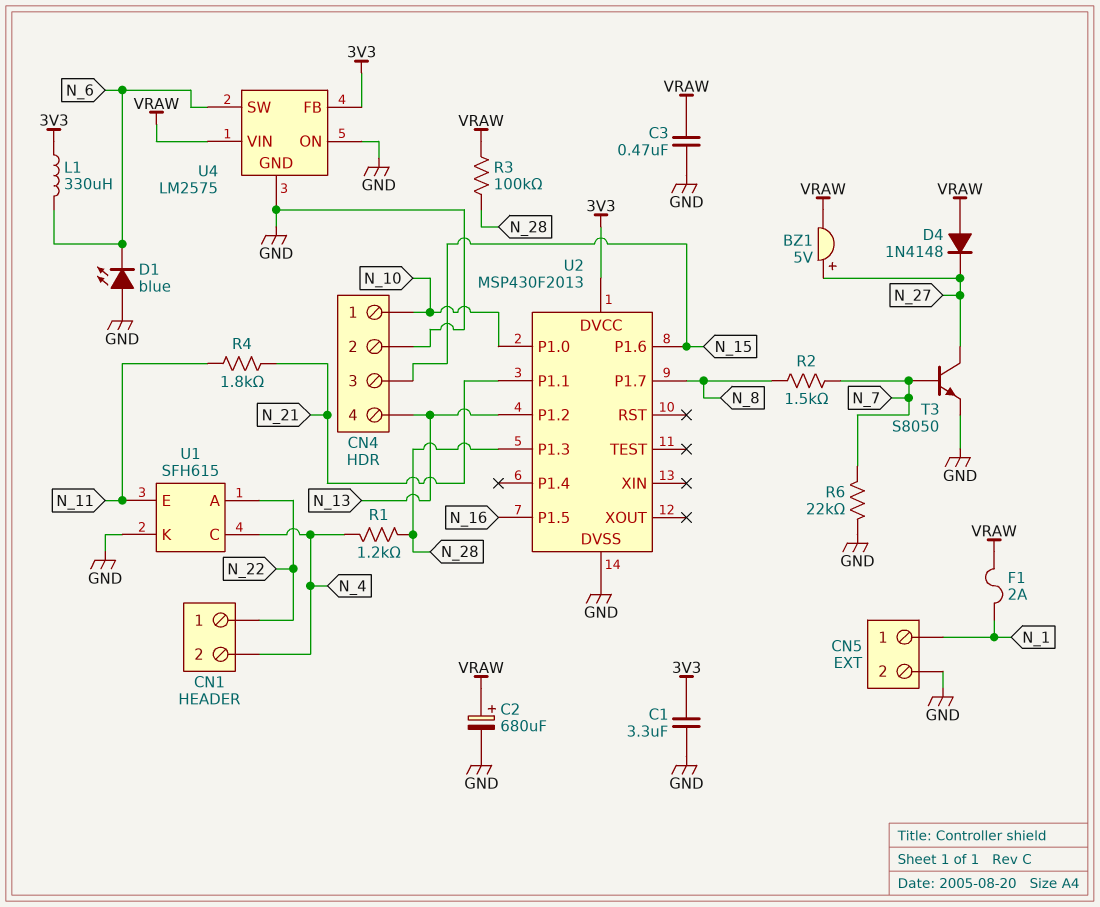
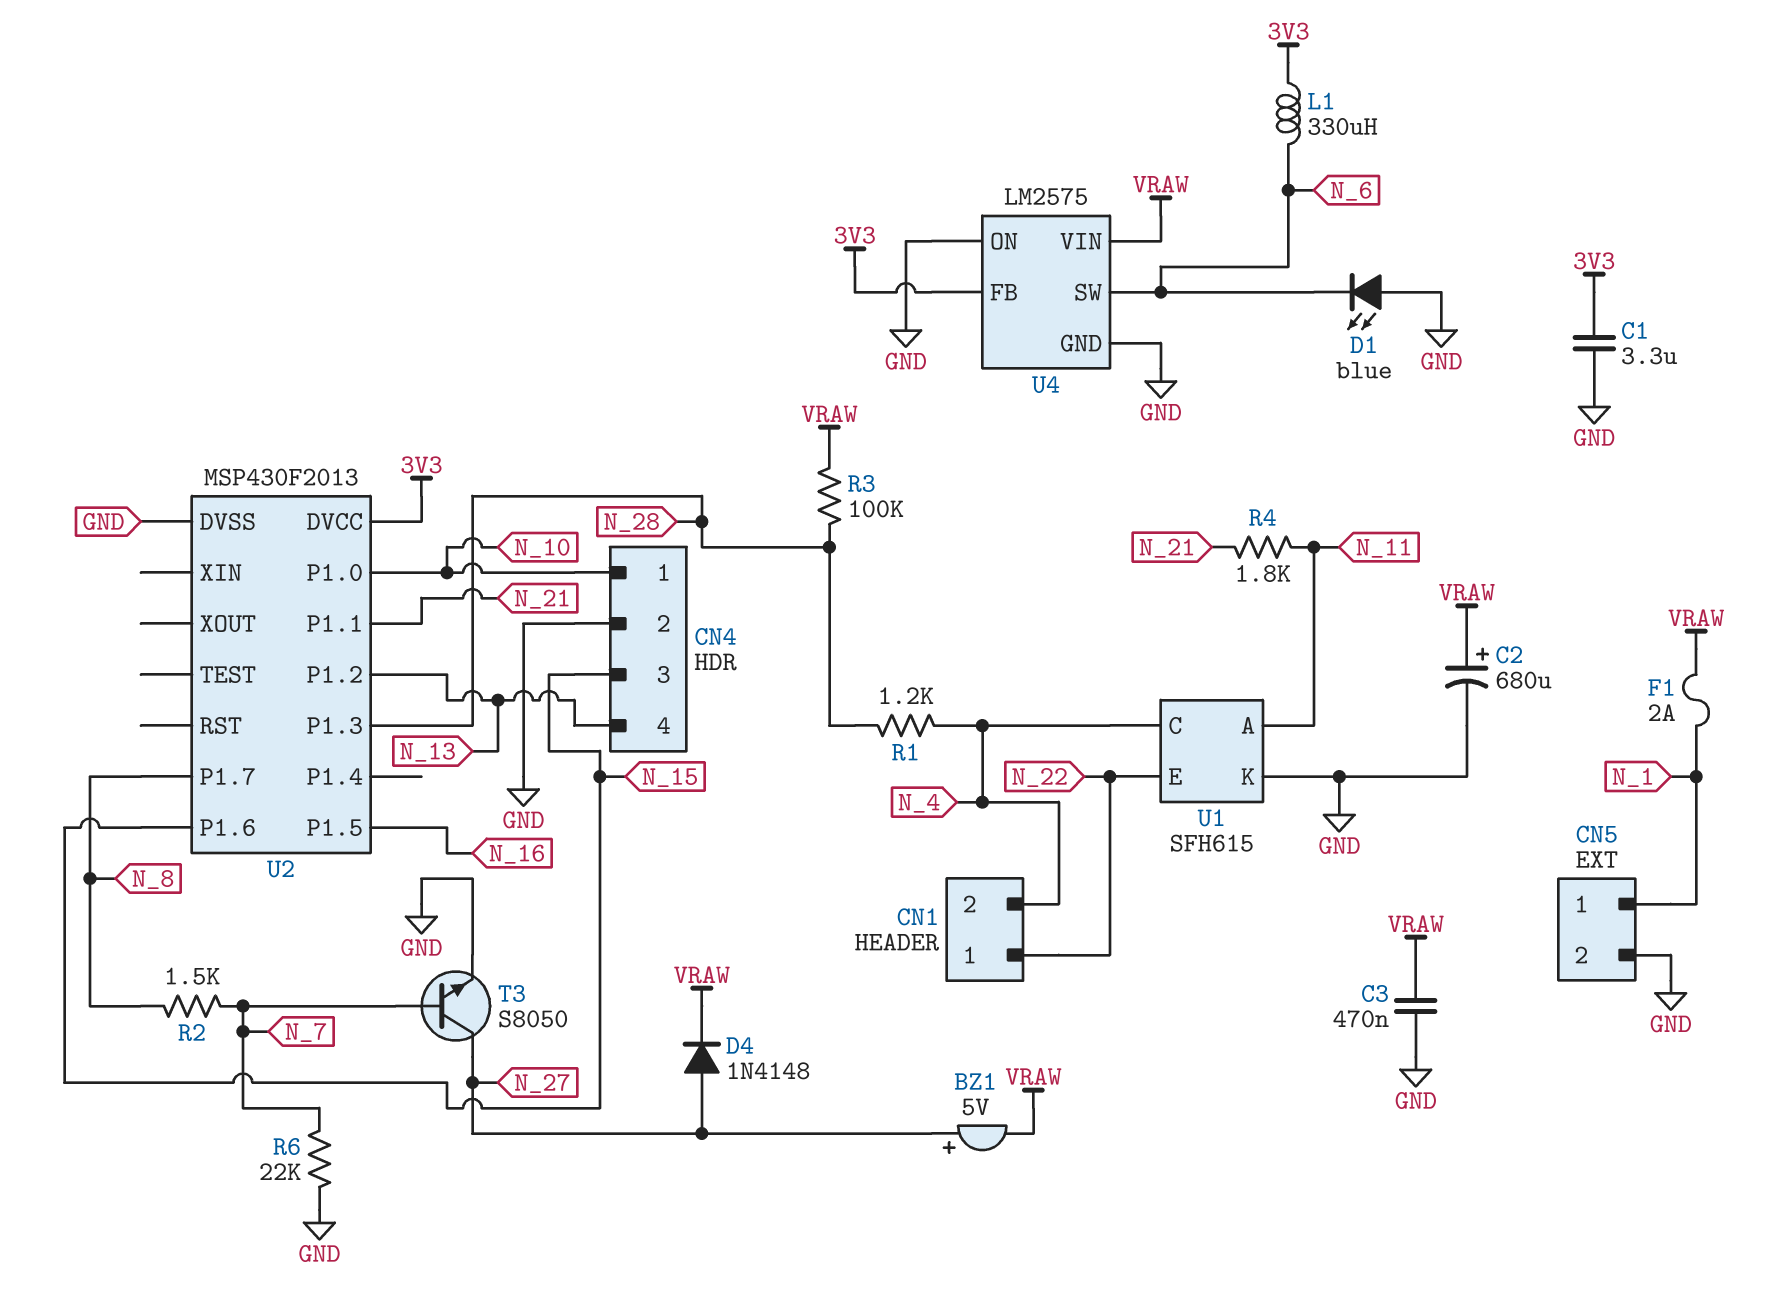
D4: diode 1N4148 (A VRAW, K N_27) -> diode 1N4148 (A N_27, K VRAW)
U1 pin A: N_22 -> N_11
U1 pin E: N_11 -> N_22

